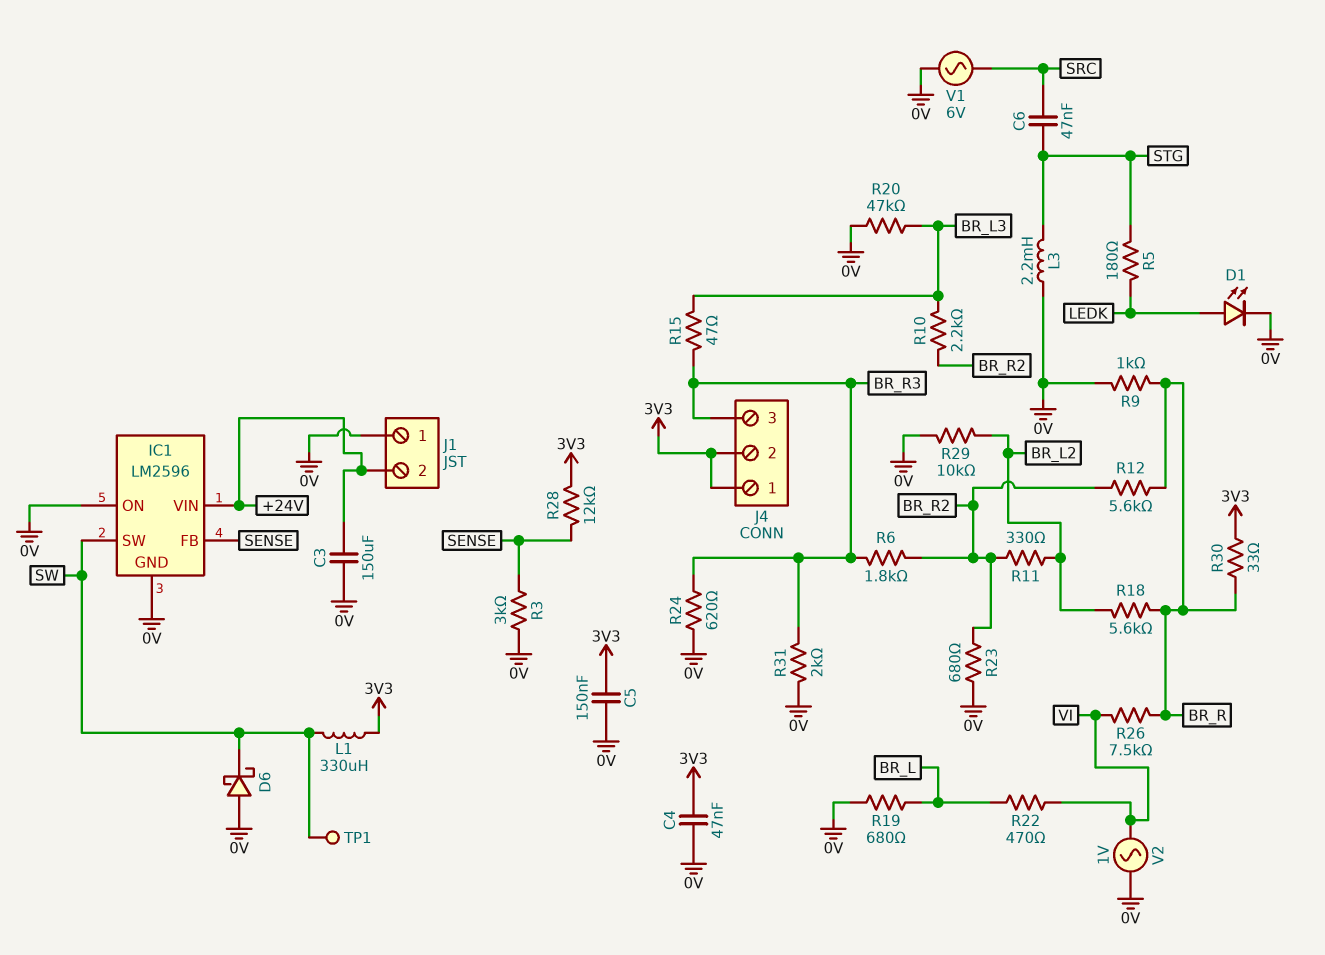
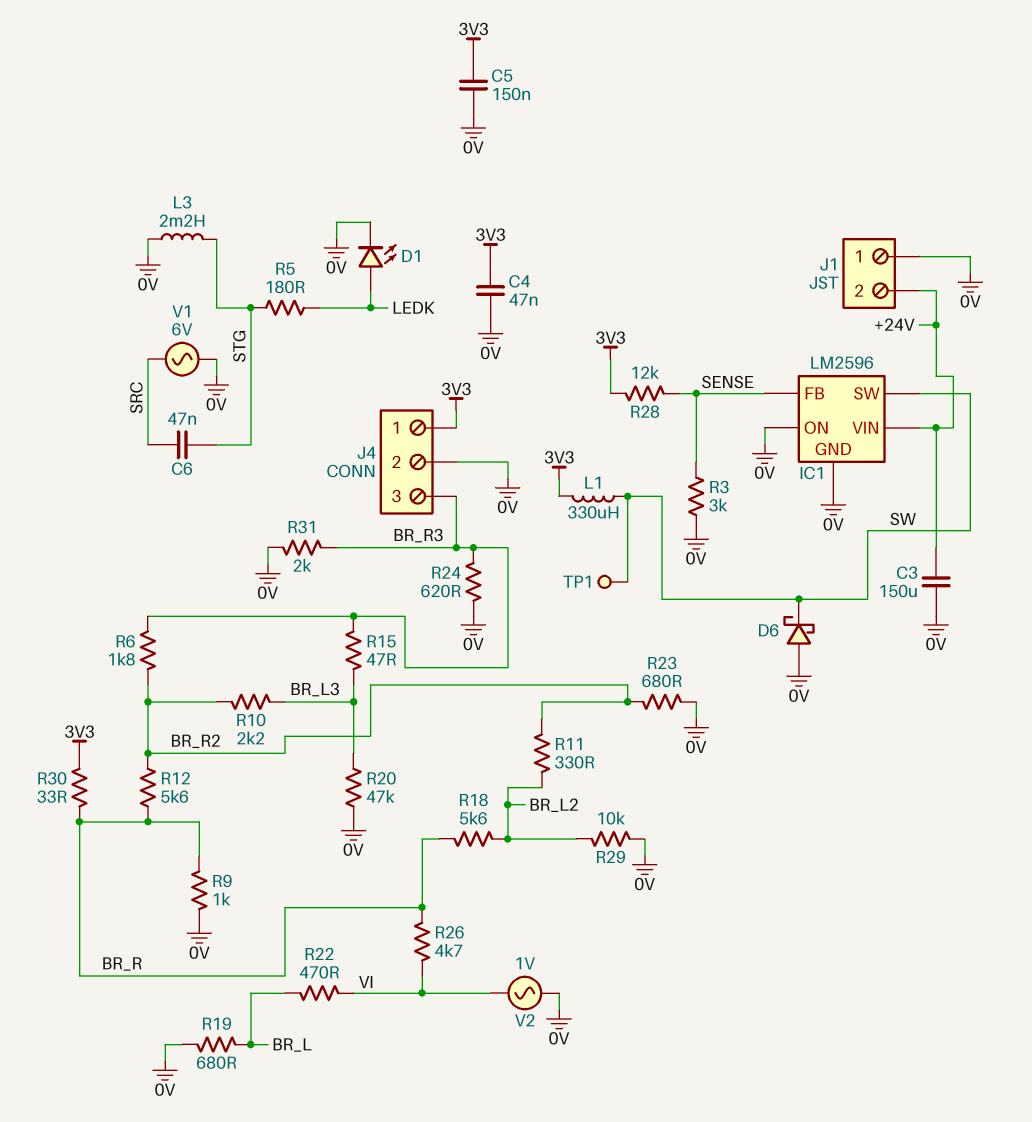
J4 pin 2: 3V3 -> 0V
R26: 7.5k (BR_R, VI) -> 4.7k (BR_R, VI)

